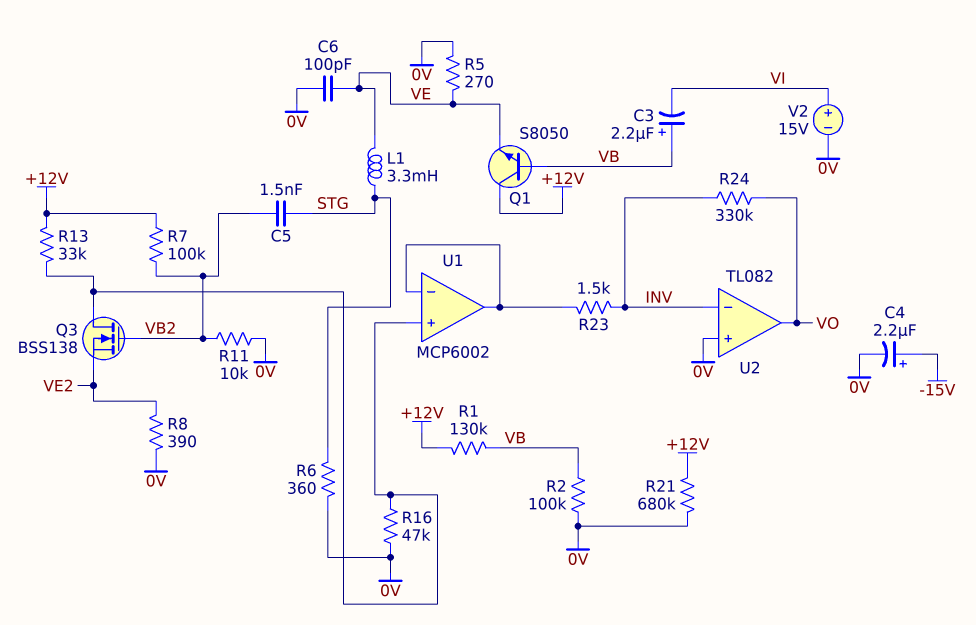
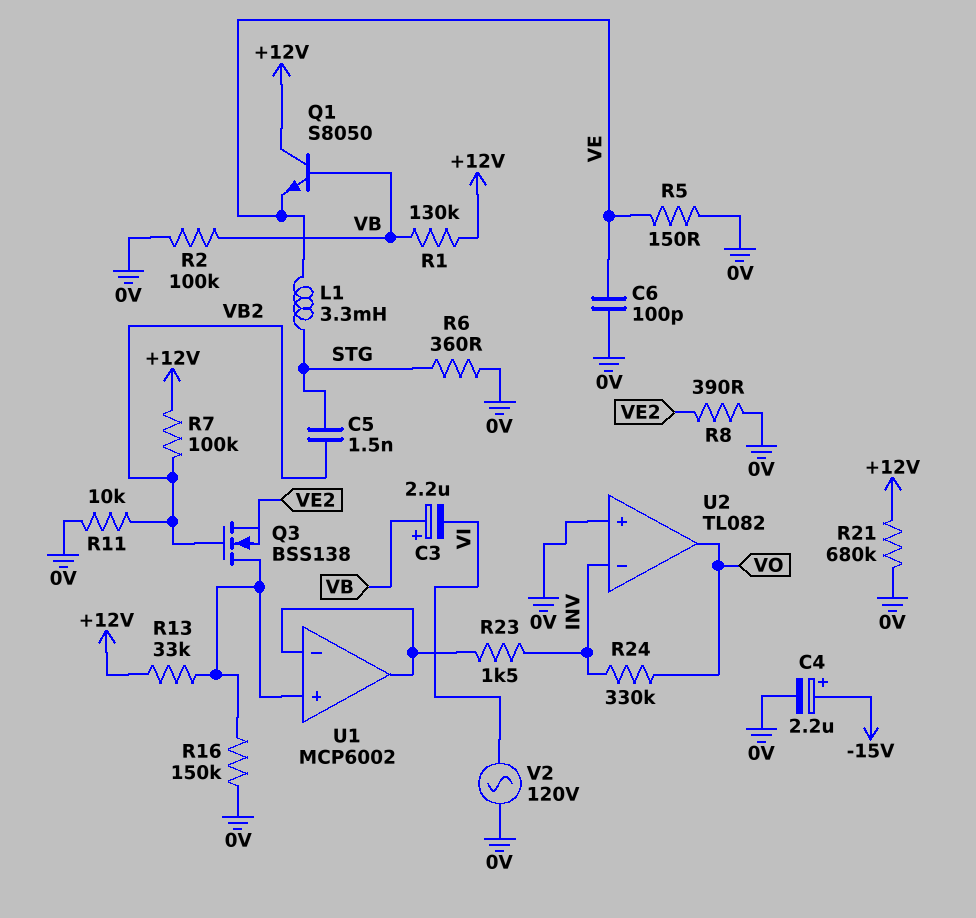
R5: 270 (0V, VE) -> 150 (0V, VE)
R16: 47k (0V, U1/in+) -> 150k (0V, U1/in+)
V2: 15V (plus VI, minus 0V) -> AC 120V (0V, VI)

